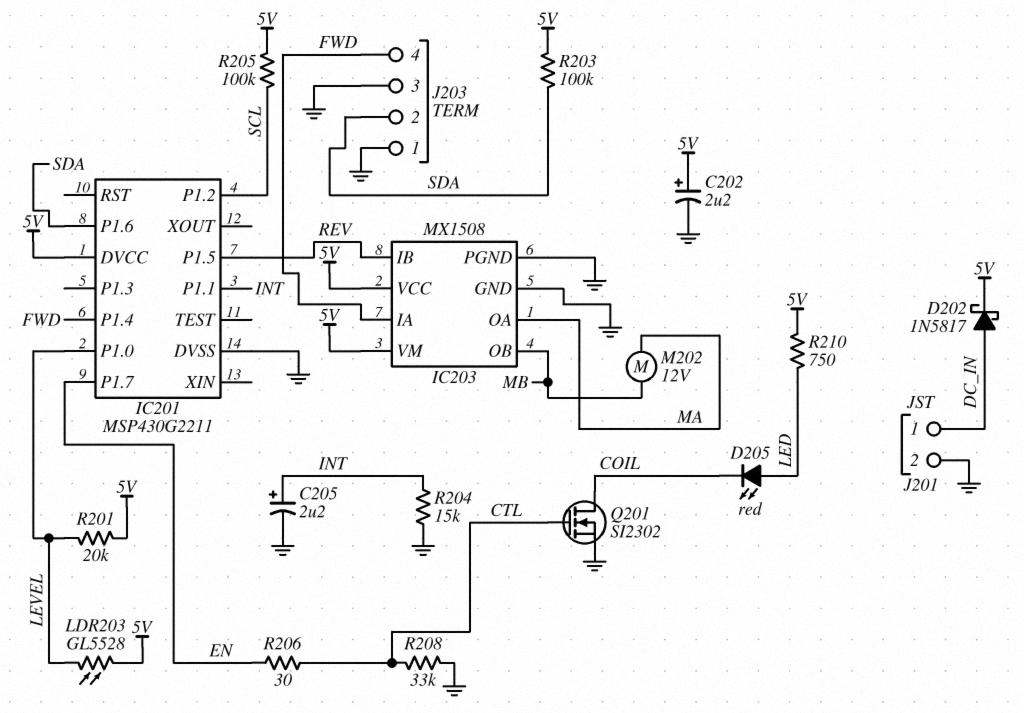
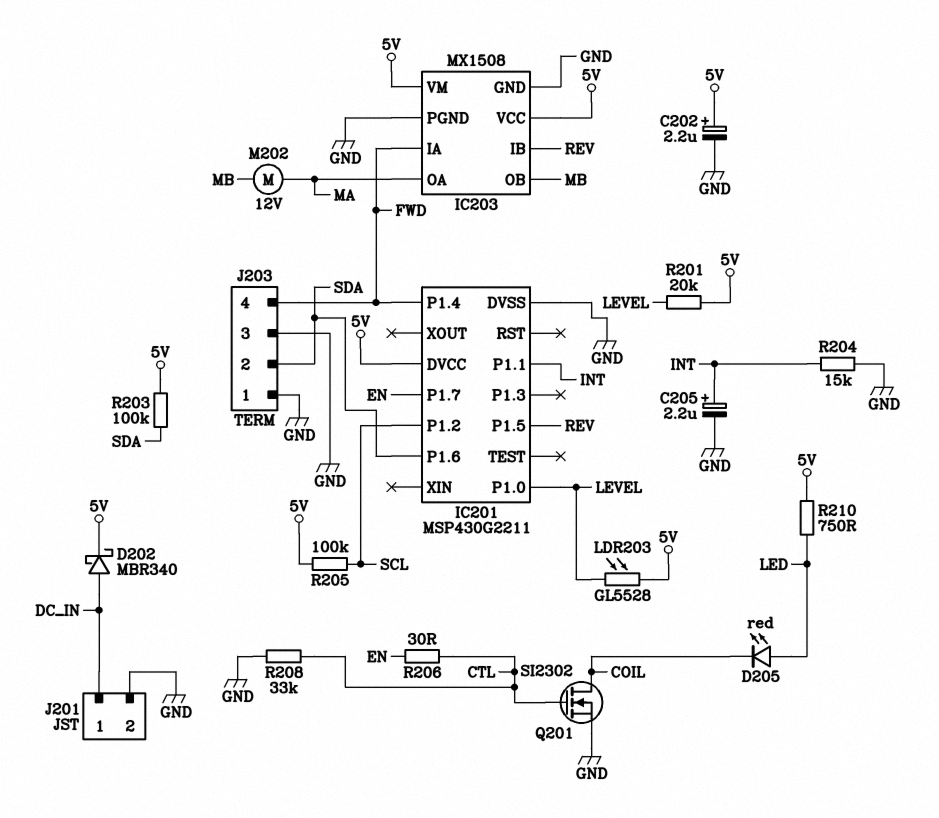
D202: schottky 1N5817 (A DC_IN, K 5V) -> schottky MBR340 (A DC_IN, K 5V)

